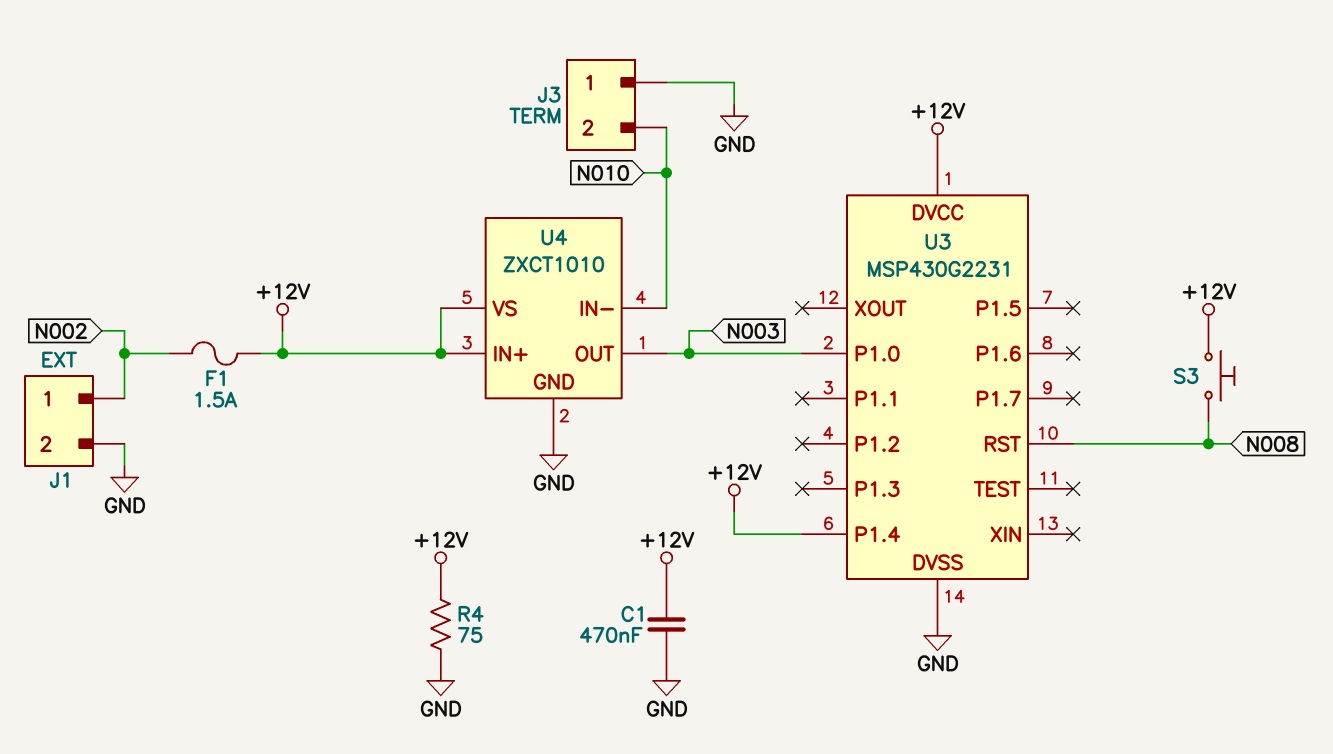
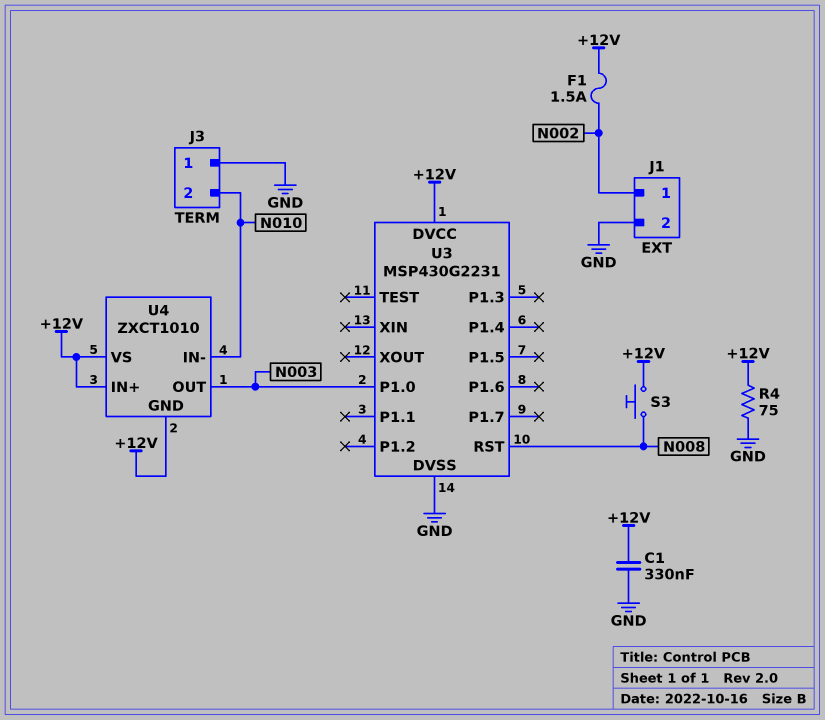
C1: 470nF (+12V, GND) -> 330nF (+12V, GND)
U3 pin P1.4: +12V -> none
U4 pin GND: GND -> +12V

